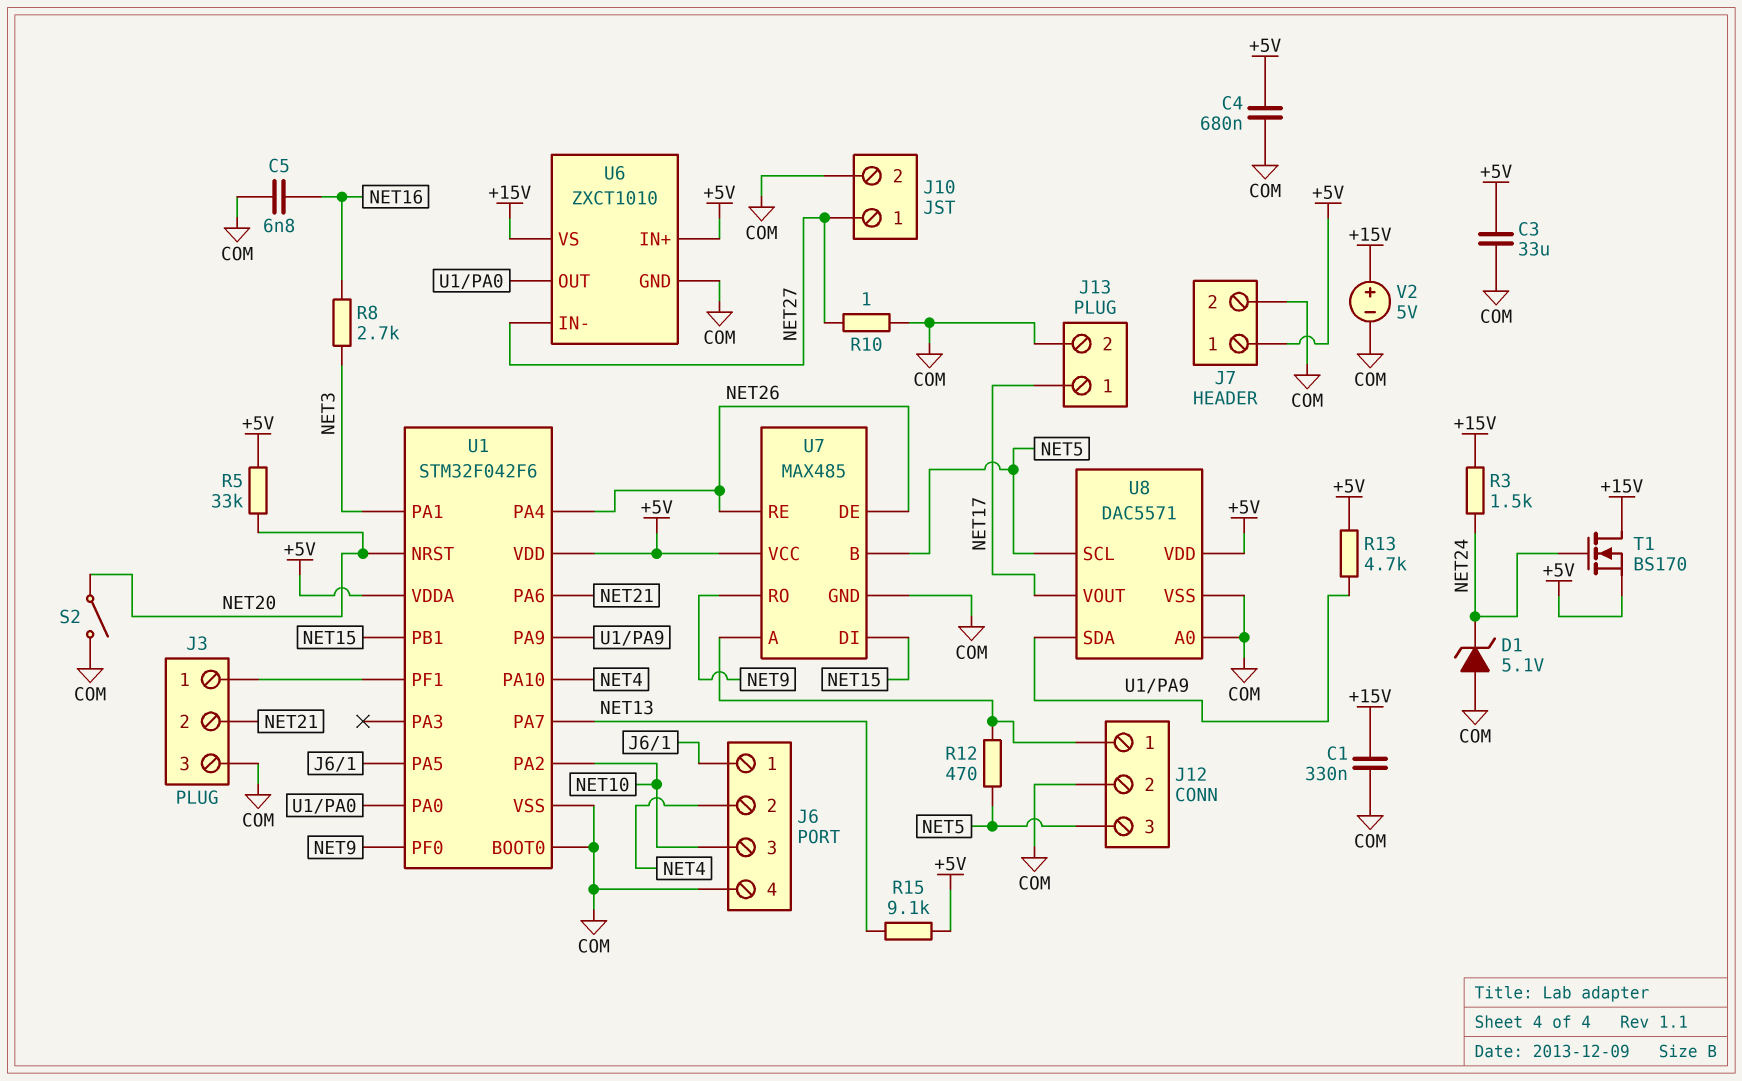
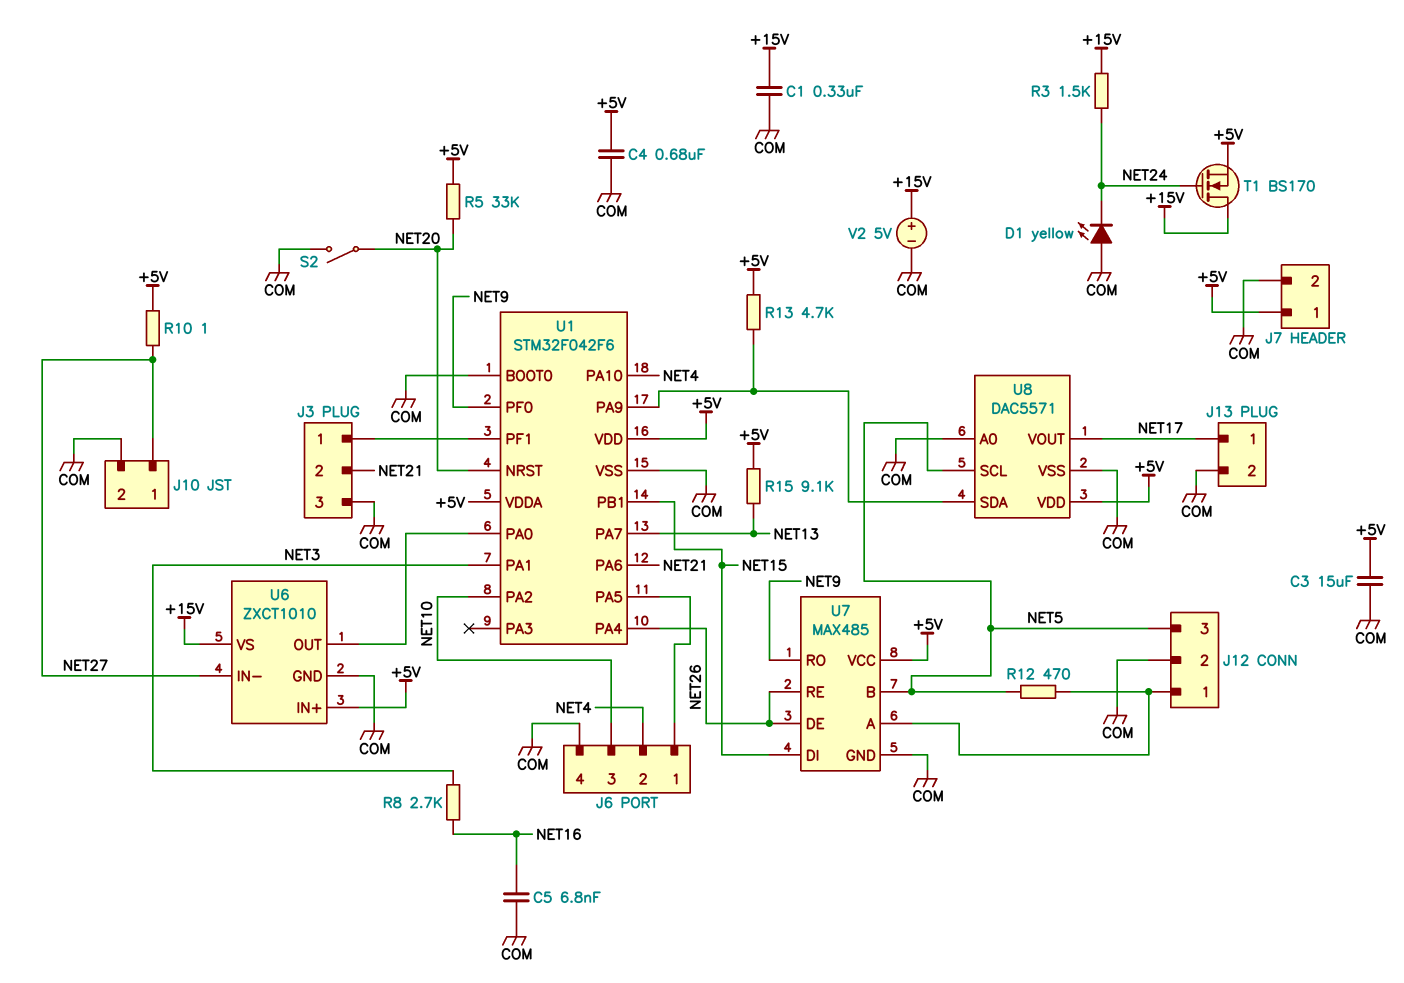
C3: 33uF (+5V, COM) -> 15uF (+5V, COM)
D1: zener 5.1V (A COM, K NET24) -> LED yellow (A COM, K NET24)
R10: 1 (COM, NET27) -> 1 (+5V, NET27)

